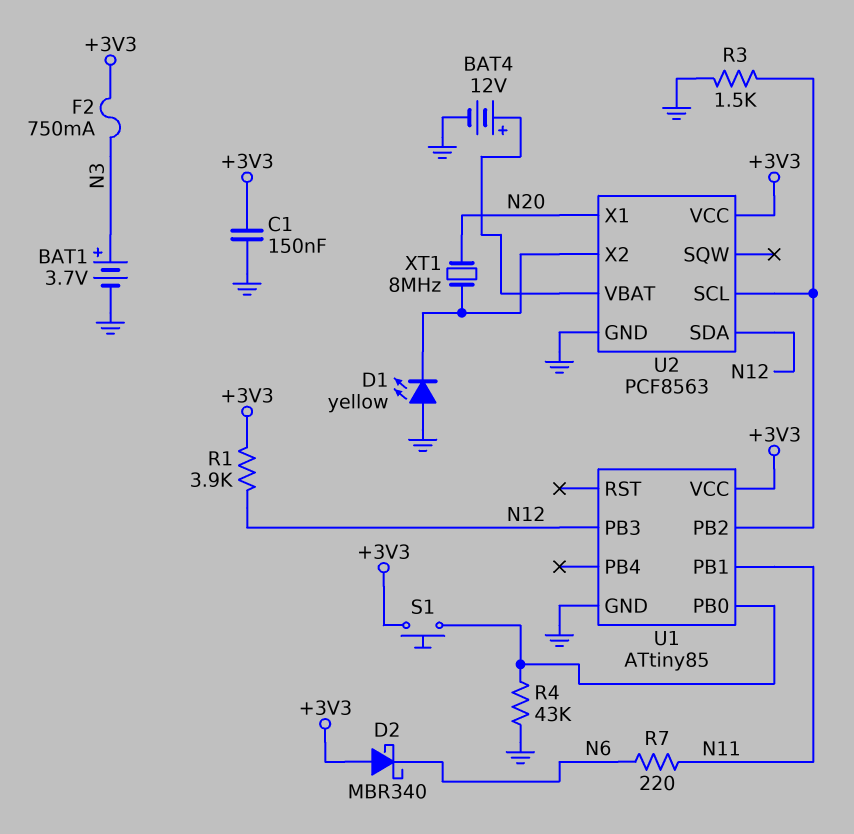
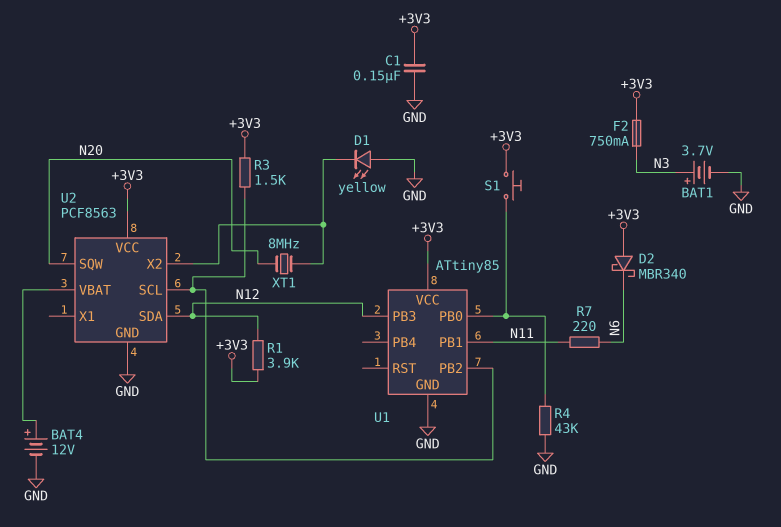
R3: 1.5k (GND, U1/PB2) -> 1.5k (+3V3, U1/PB2)
U2 pin SQW: none -> N20
U2 pin X1: N20 -> none

